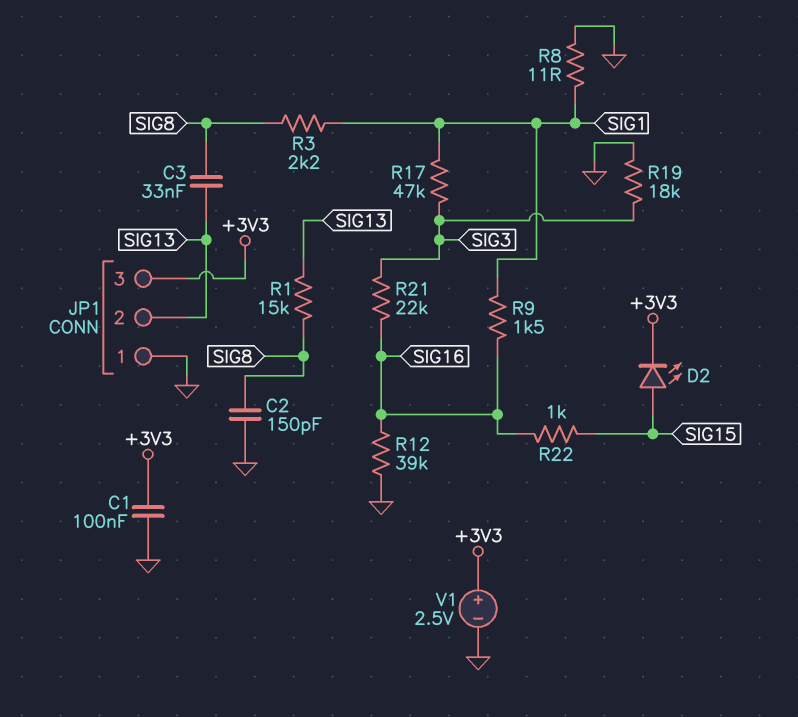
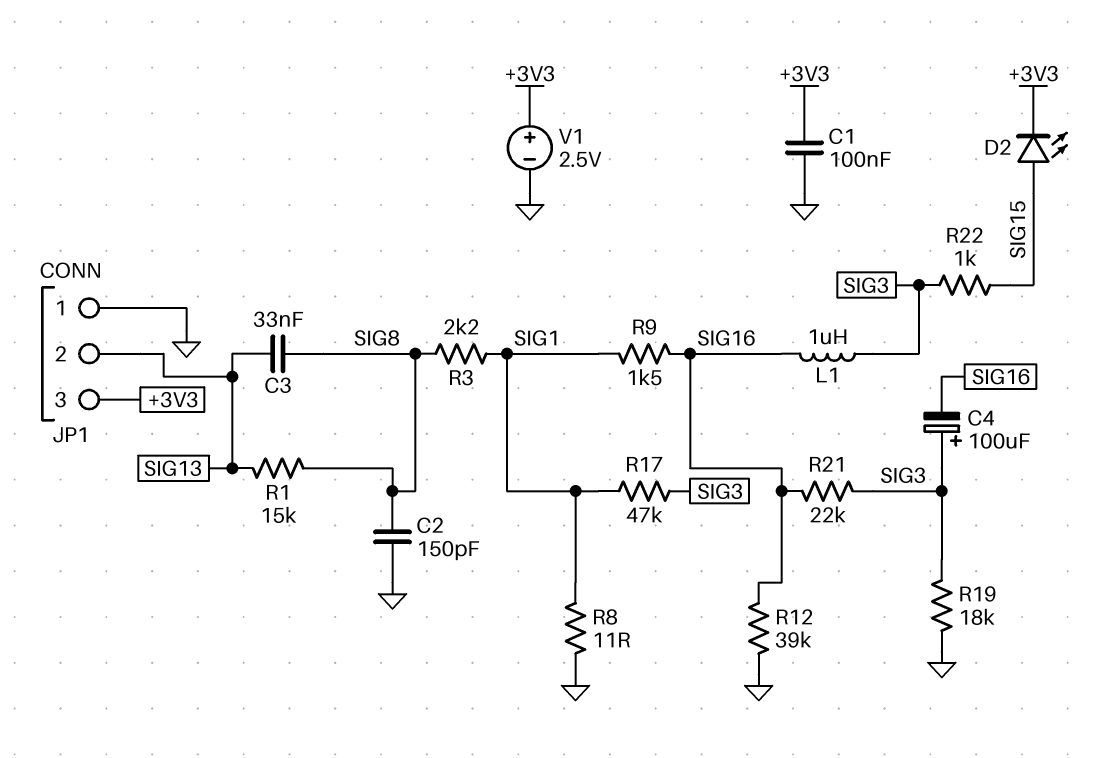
C4: none -> 100uF (plus SIG3, minus SIG16)
L1: none -> 1uH (SIG3, SIG16)
R22: 1k (SIG15, SIG16) -> 1k (SIG3, SIG15)

